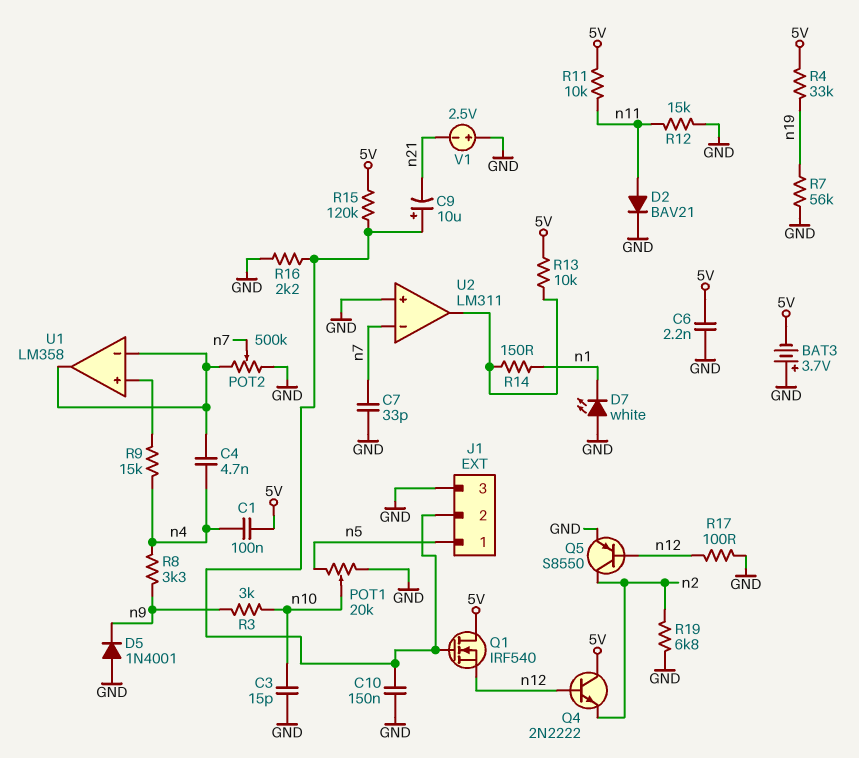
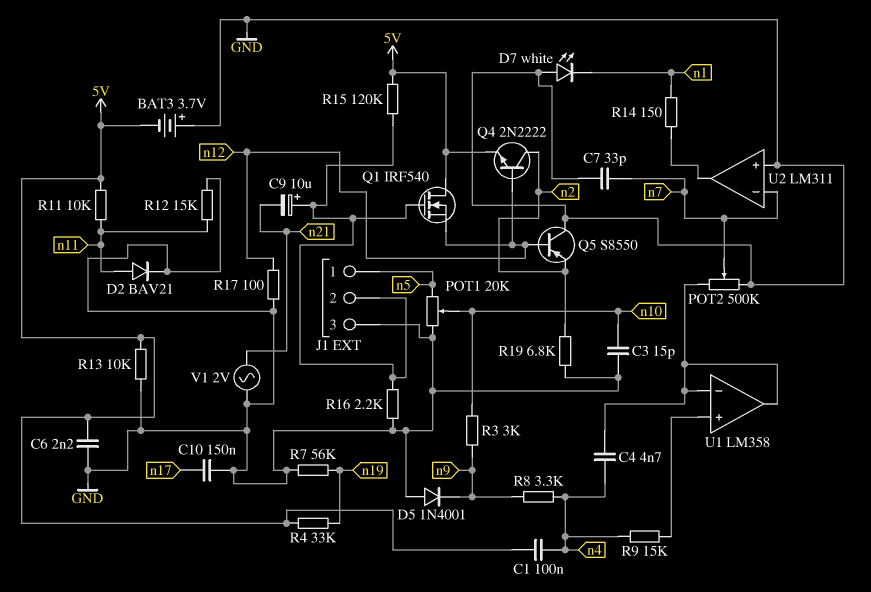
C10: 150nF (GND, J1/2) -> 150nF (GND, n17)
Q4: NPN 2N2222 (B n12, C 5V, E n2) -> NPN 2N2222 (B n12, C n2, E 5V)
Q5: PNP S8550 (B n12, C n2, E GND) -> PNP S8550 (B n12, C GND, E n2)
R13: 10k (5V, U2/out) -> 10k (5V, GND)
V1: 2.5V (plus GND, minus n21) -> AC 2V (GND, n21)

